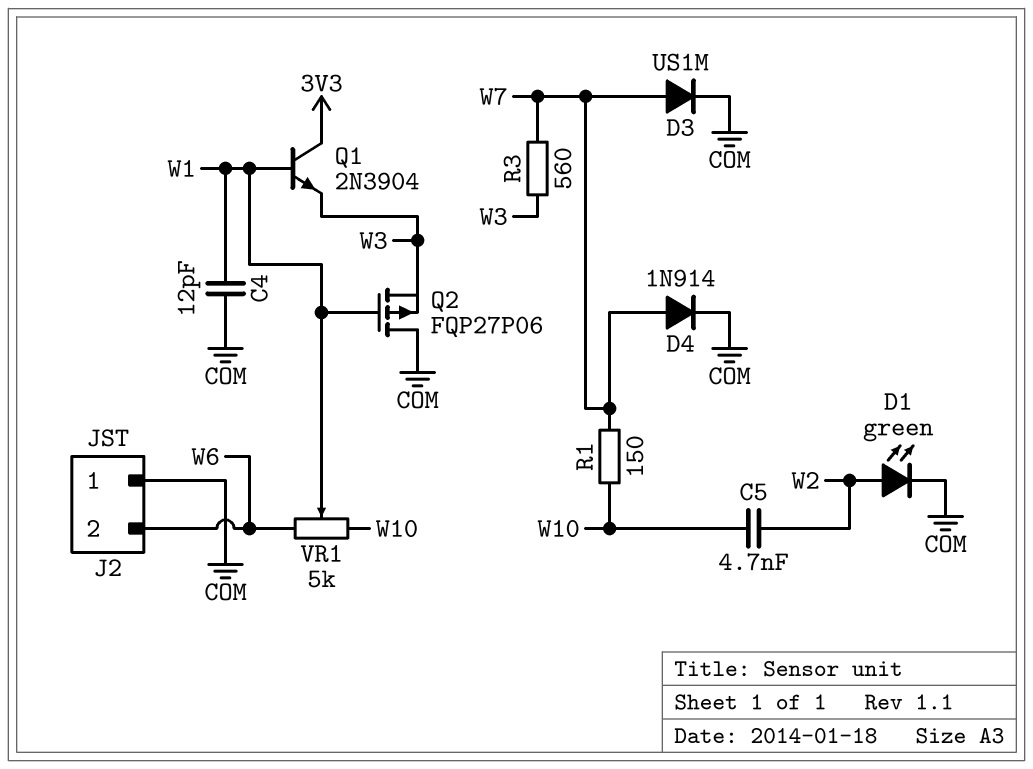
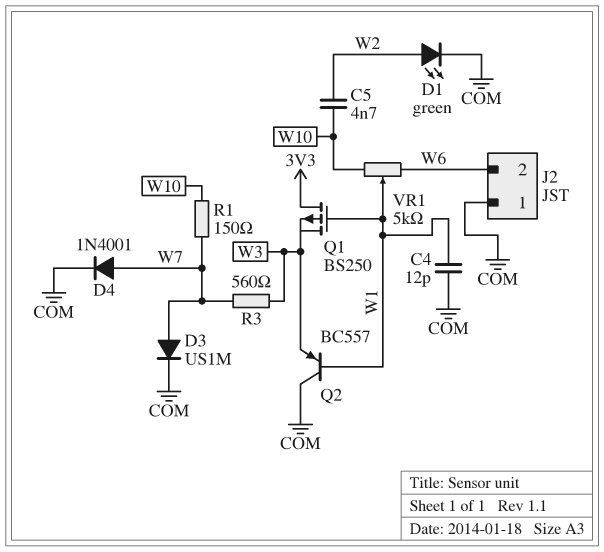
D4: diode 1N914 (A W7, K COM) -> diode 1N4001 (A W7, K COM)
Q1: NPN 2N3904 (B W1, C 3V3, E W3) -> PMOS BS250 (G W1, D 3V3, S W3)
Q2: PMOS FQP27P06 (G W1, D COM, S W3) -> PNP BC557 (B W1, C COM, E W3)

